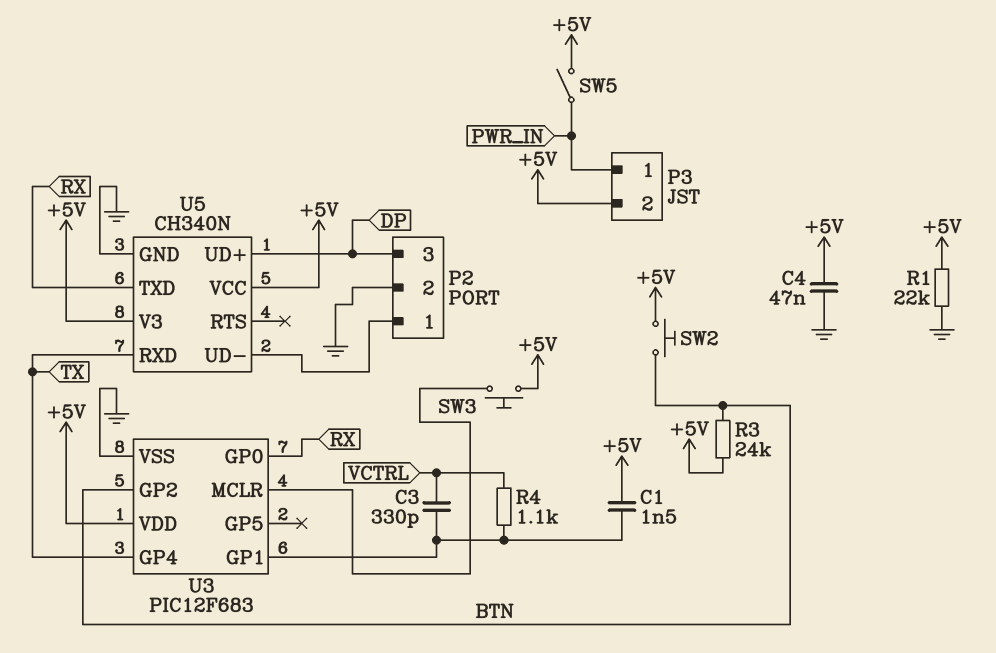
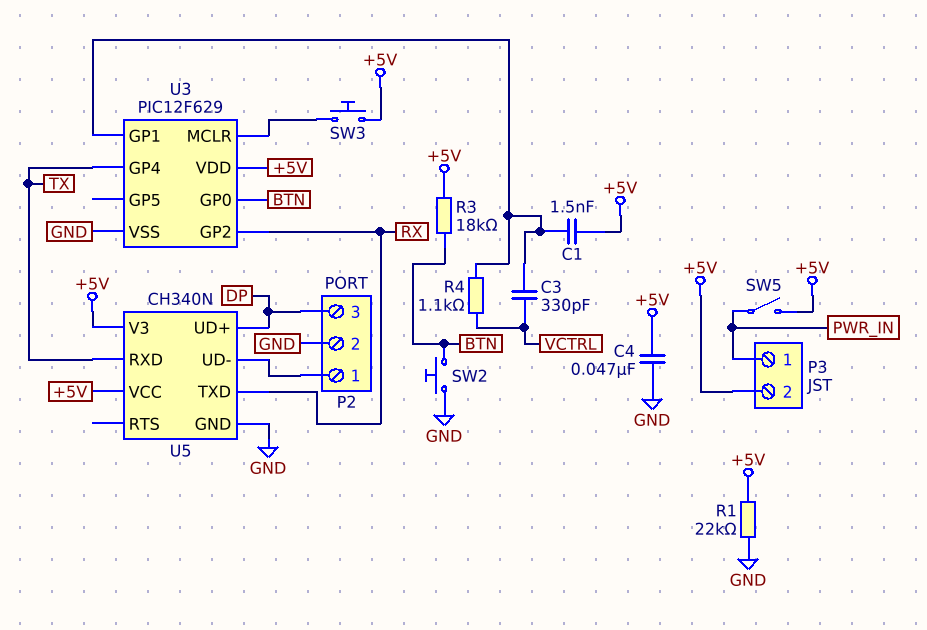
R3: 24k (+5V, BTN) -> 18k (+5V, BTN)
SW2: button (+5V, BTN) -> button (BTN, GND)
U3: PIC12F683 -> PIC12F629
U3 pin GP0: RX -> BTN
U3 pin GP2: BTN -> RX

